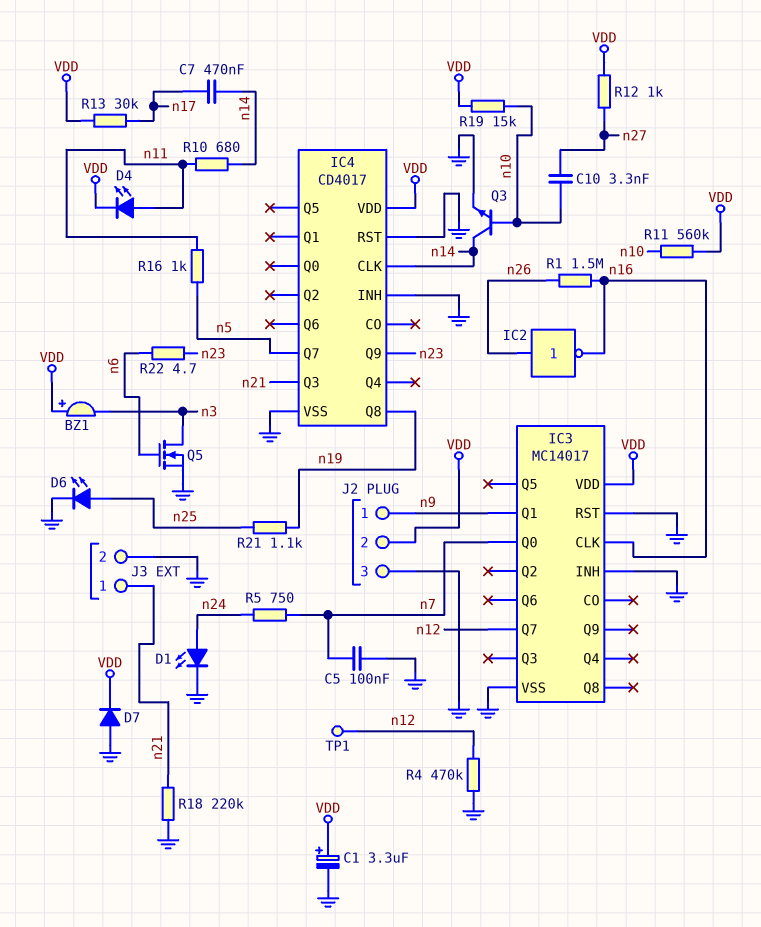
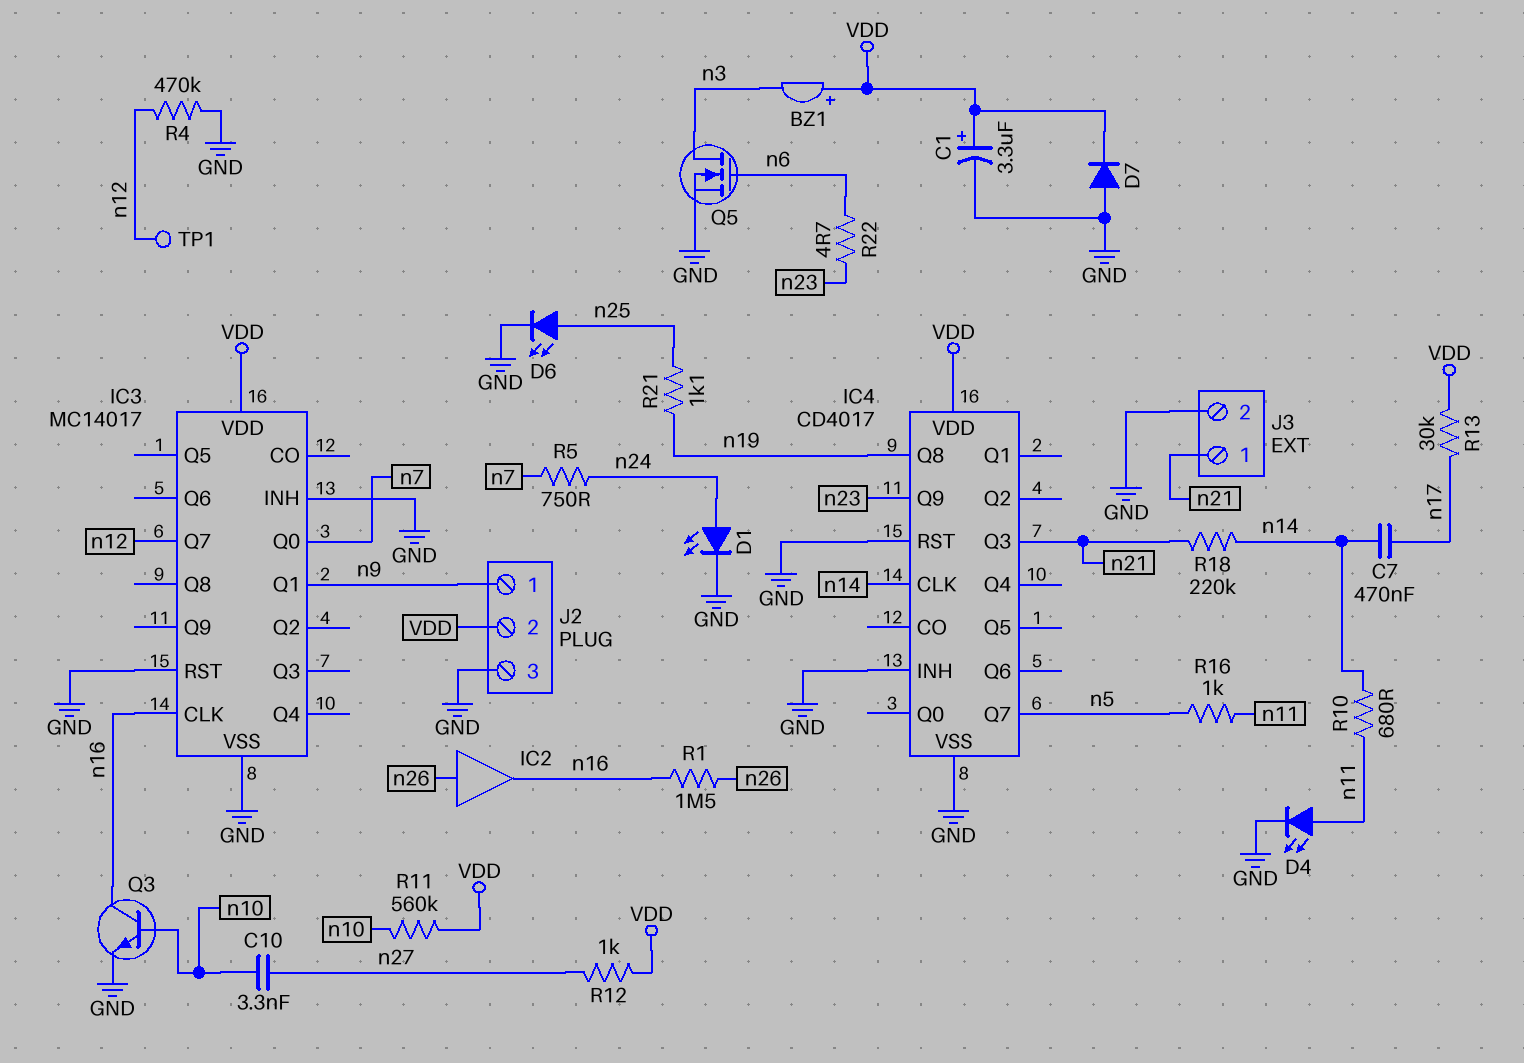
C5: 100nF (GND, n7) -> none
D4: LED (A n11, K VDD) -> LED (A n11, K GND)
IC2: NOT (in n26, out n16) -> buffer (in n26, out n16)
Q3: NPN (B n10, C n14, E GND) -> NPN (B n10, C n16, E GND)
R18: 220k (GND, n21) -> 220k (n14, n21)
R19: 15k (VDD, n10) -> none

